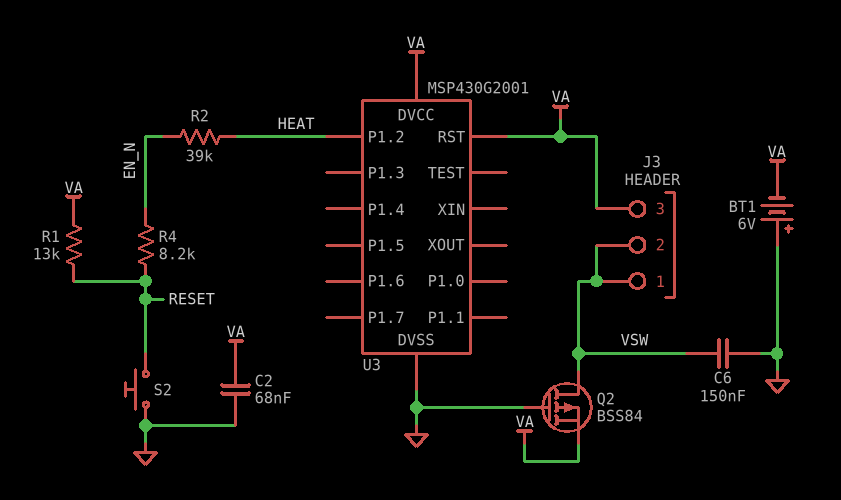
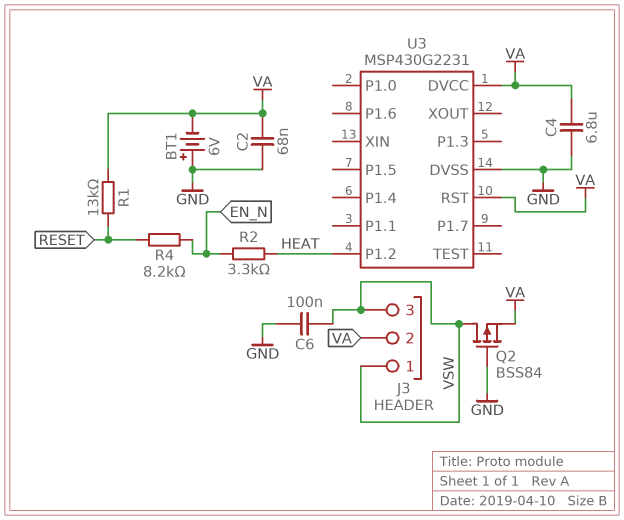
C4: none -> 6.8uF (GND, VA)
C6: 150nF (GND, VSW) -> 100nF (GND, VSW)
J3 pin 2: VSW -> VA
J3 pin 3: VA -> VSW
R2: 39k (EN_N, HEAT) -> 3.3k (EN_N, HEAT)
S2: button (GND, RESET) -> none
U3: MSP430G2001 -> MSP430G2231

